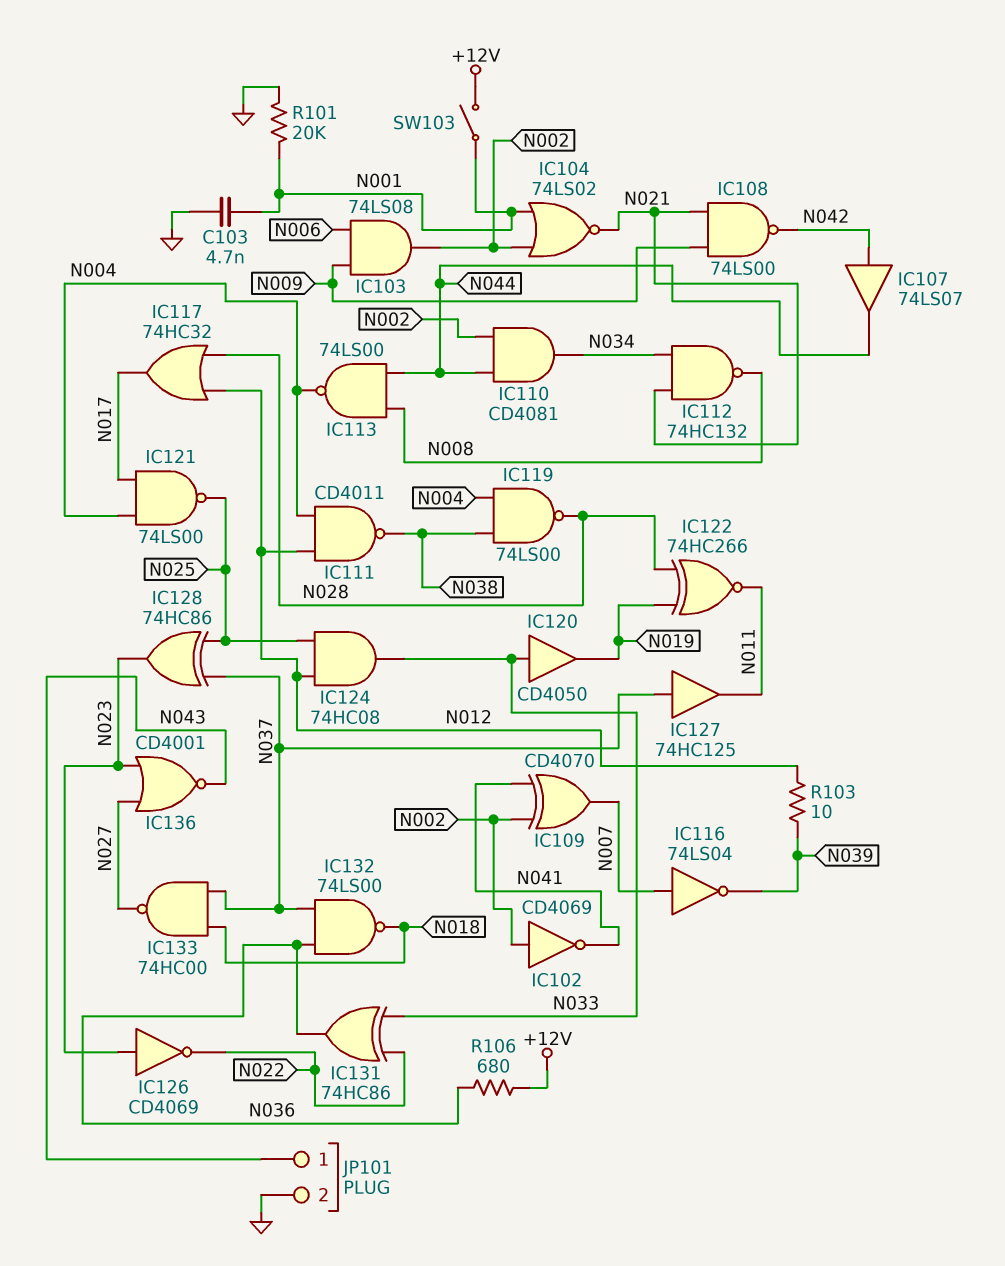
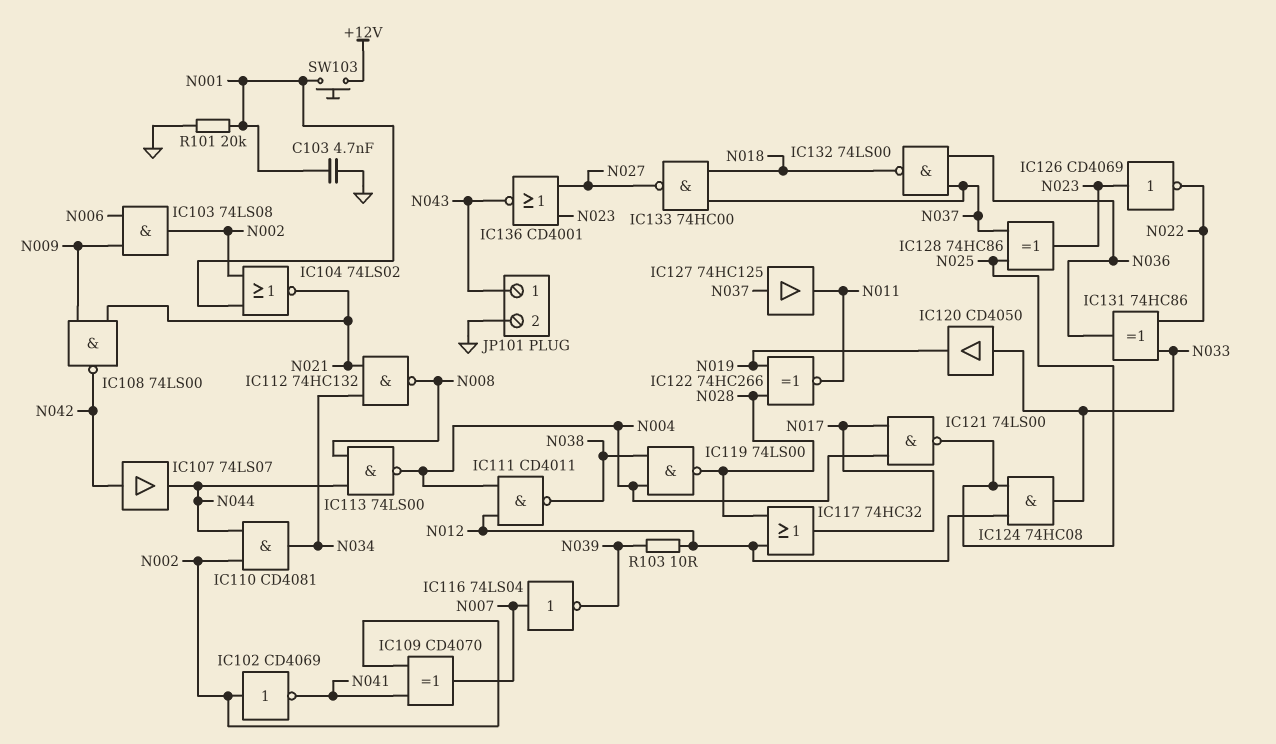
R106: 680 (+12V, N036) -> none
SW103: switch (+12V, N001) -> button (+12V, N001)

